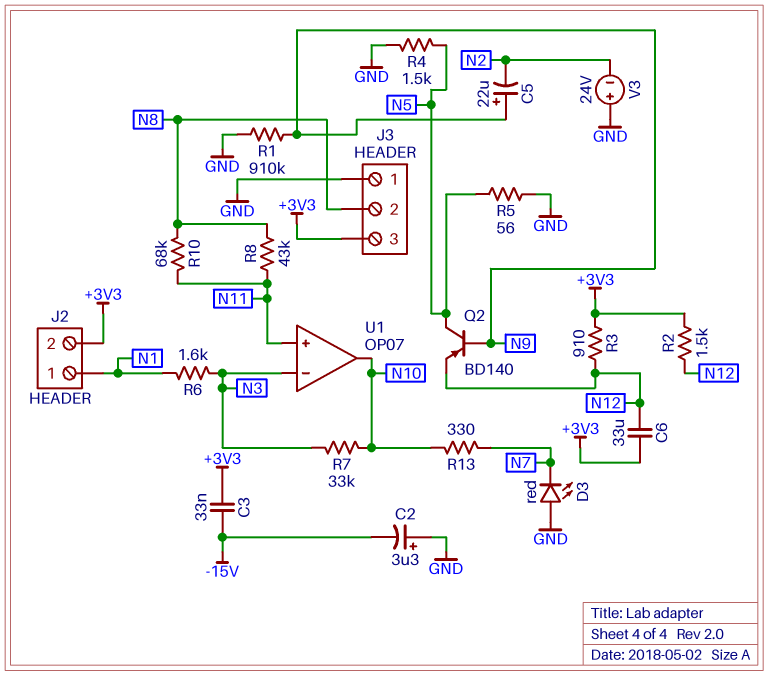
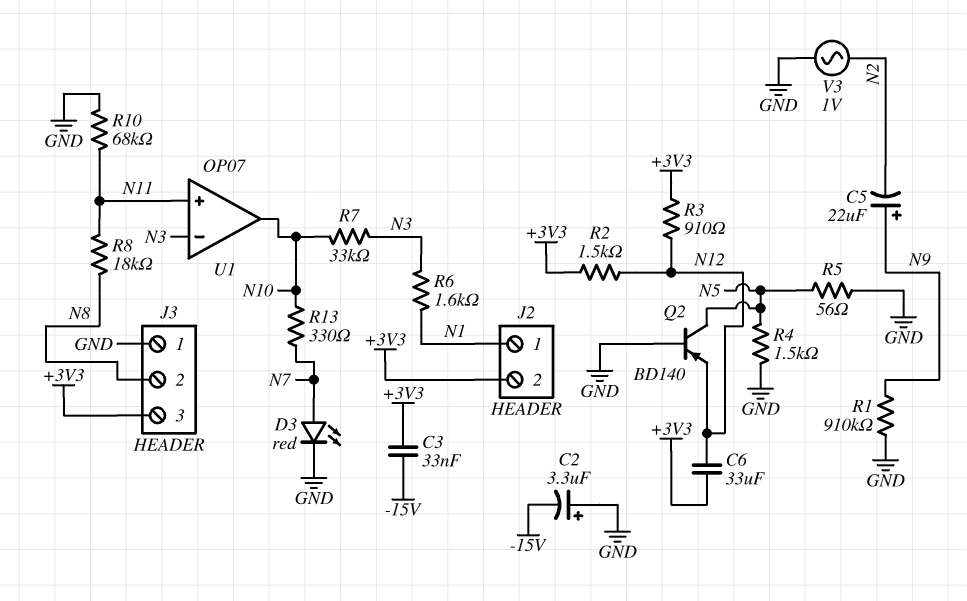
D3: LED red (A GND, K N7) -> LED red (A N7, K GND)
Q2: PNP BD140 (B N9, C N5, E N12) -> PNP BD140 (B GND, C N5, E N12)
R8: 43k (N8, N11) -> 18k (N8, N11)
R10: 68k (N8, N11) -> 68k (GND, N11)
V3: 24V (plus GND, minus N2) -> AC 1V (GND, N2)

